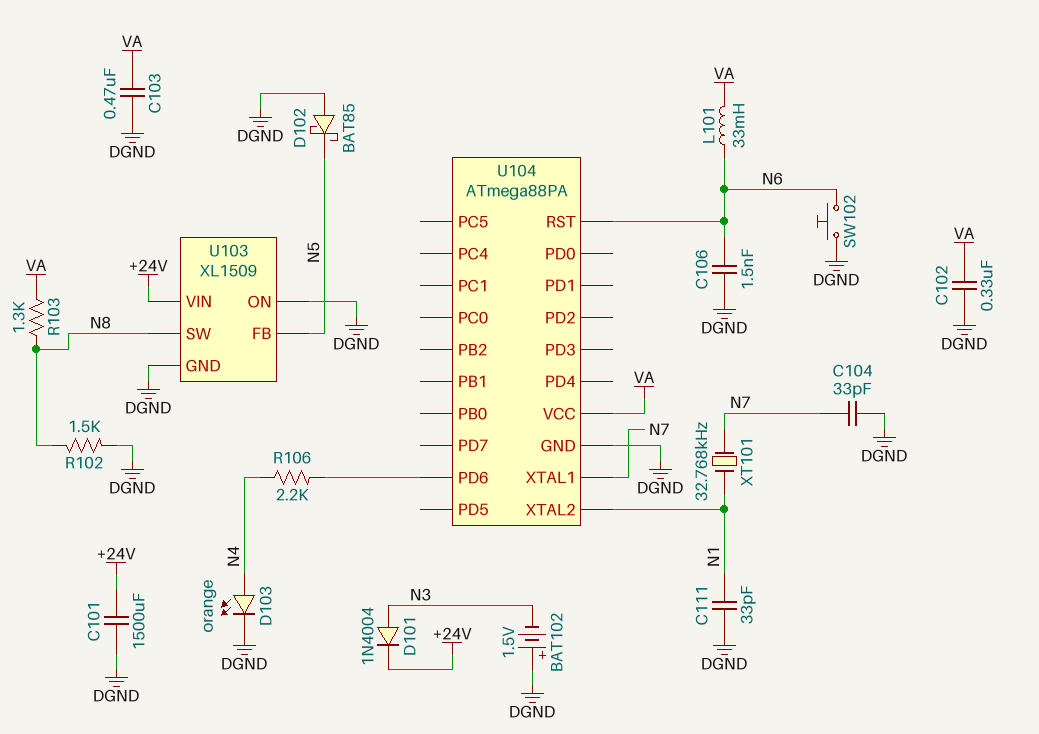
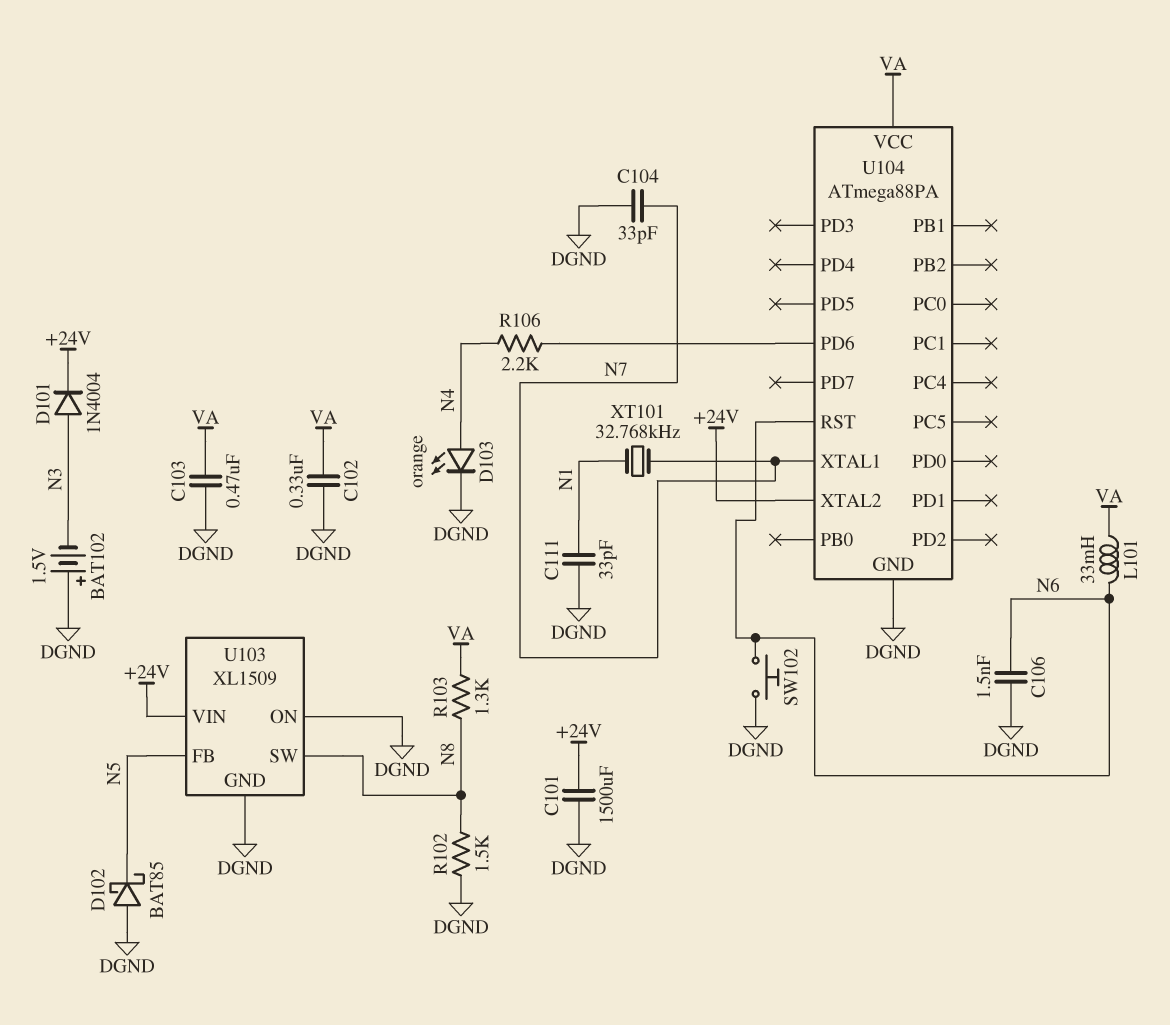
U104 pin XTAL2: N1 -> +24V

